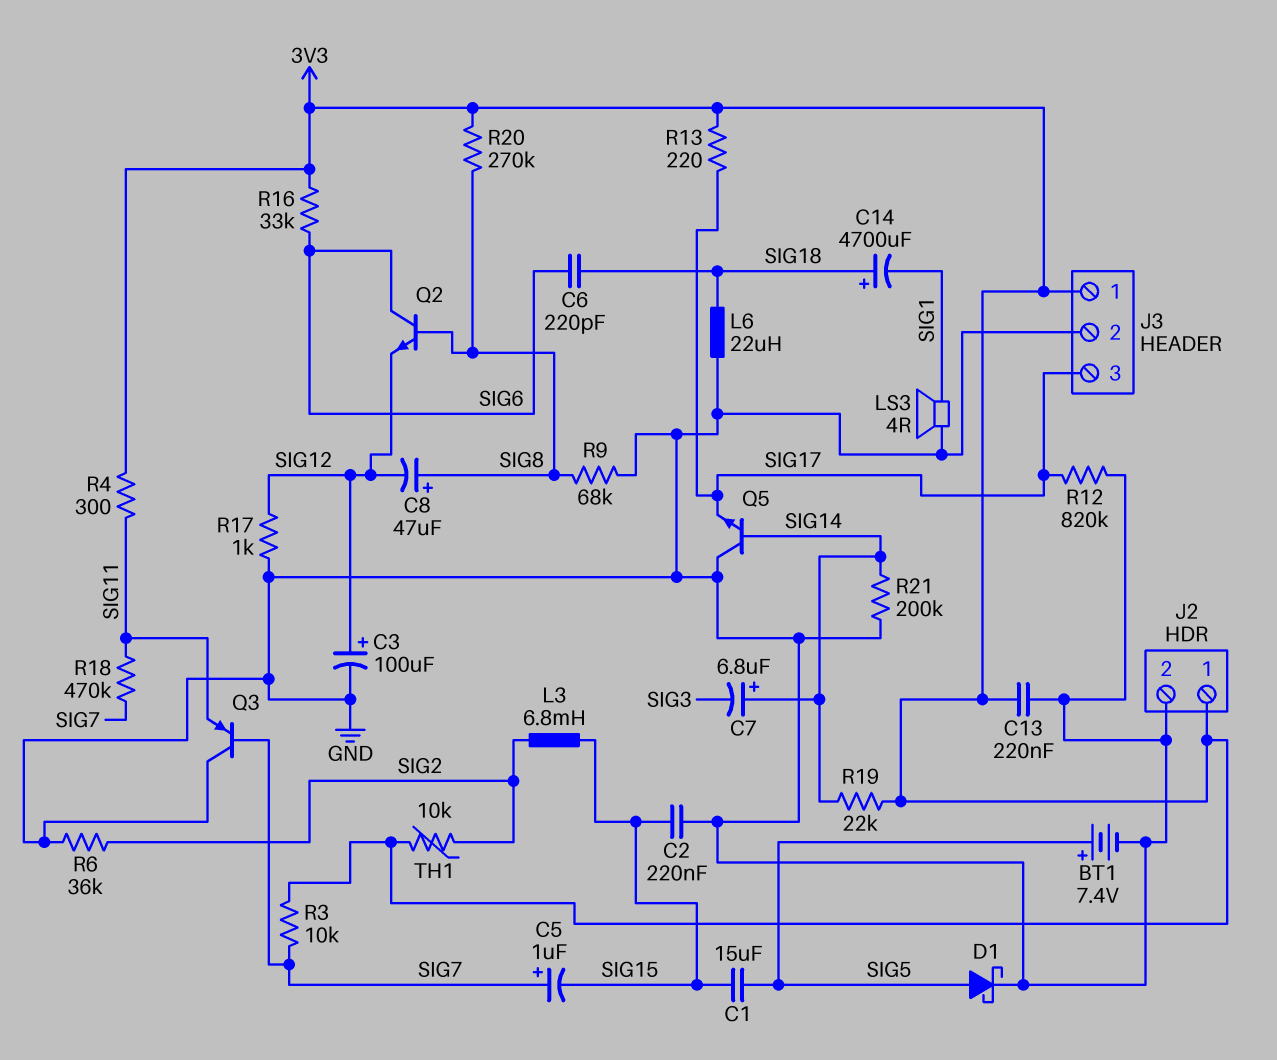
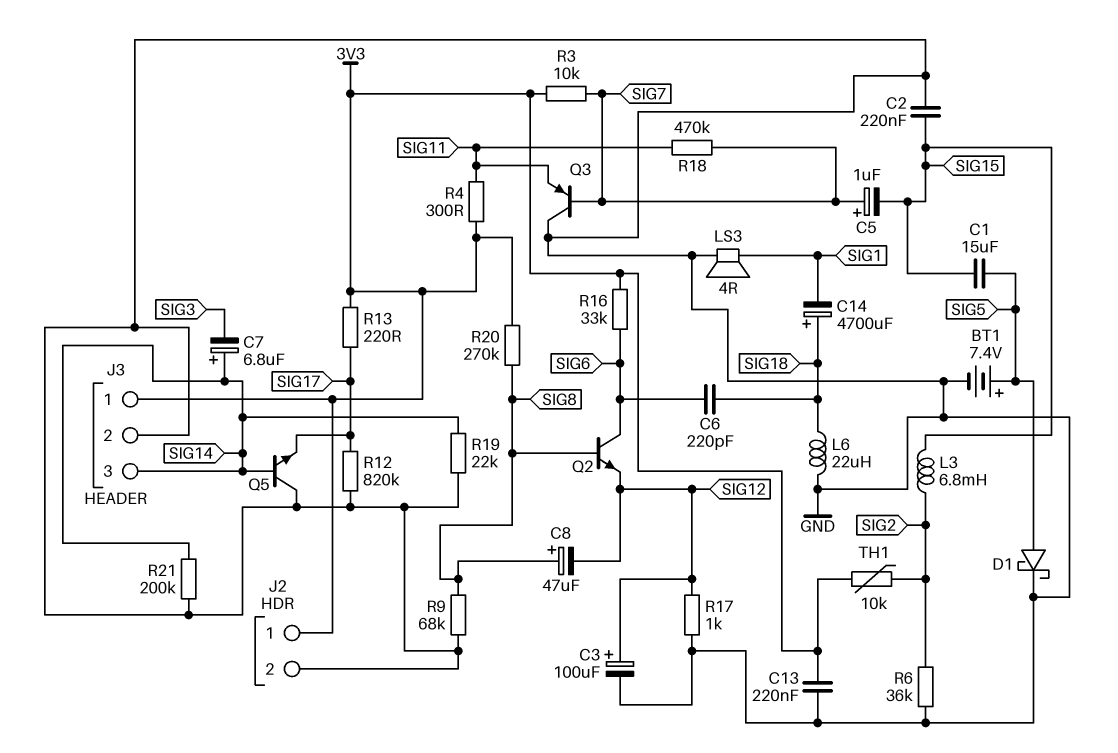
J3 pin 3: SIG17 -> SIG14
R19: 22k (3V3, SIG14) -> 22k (GND, SIG14)

